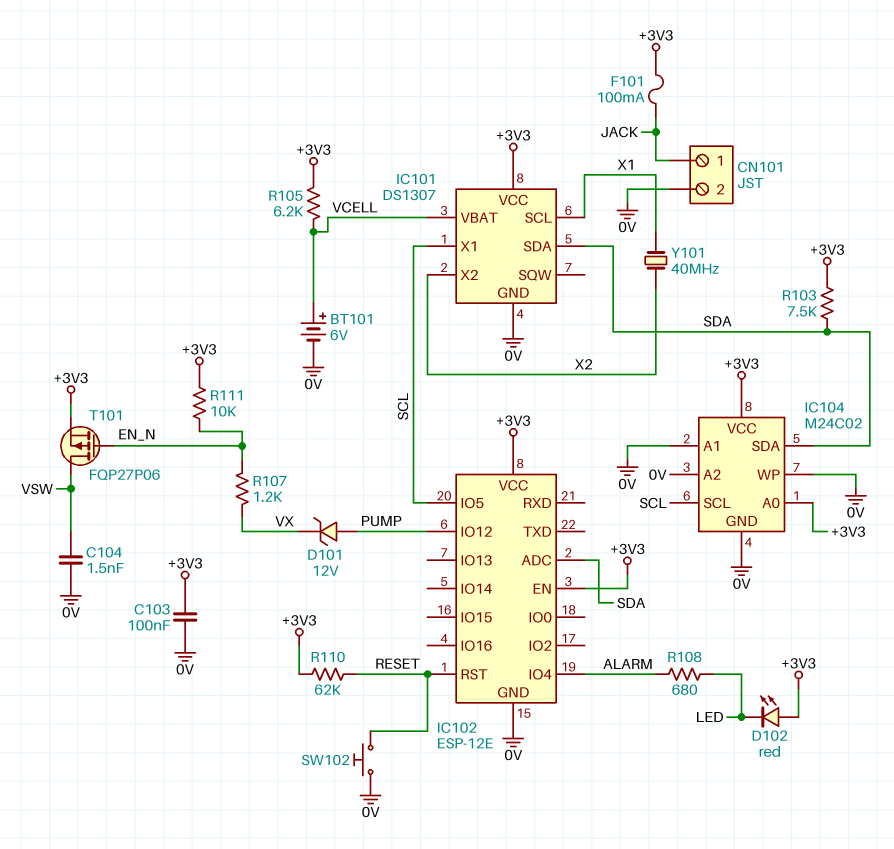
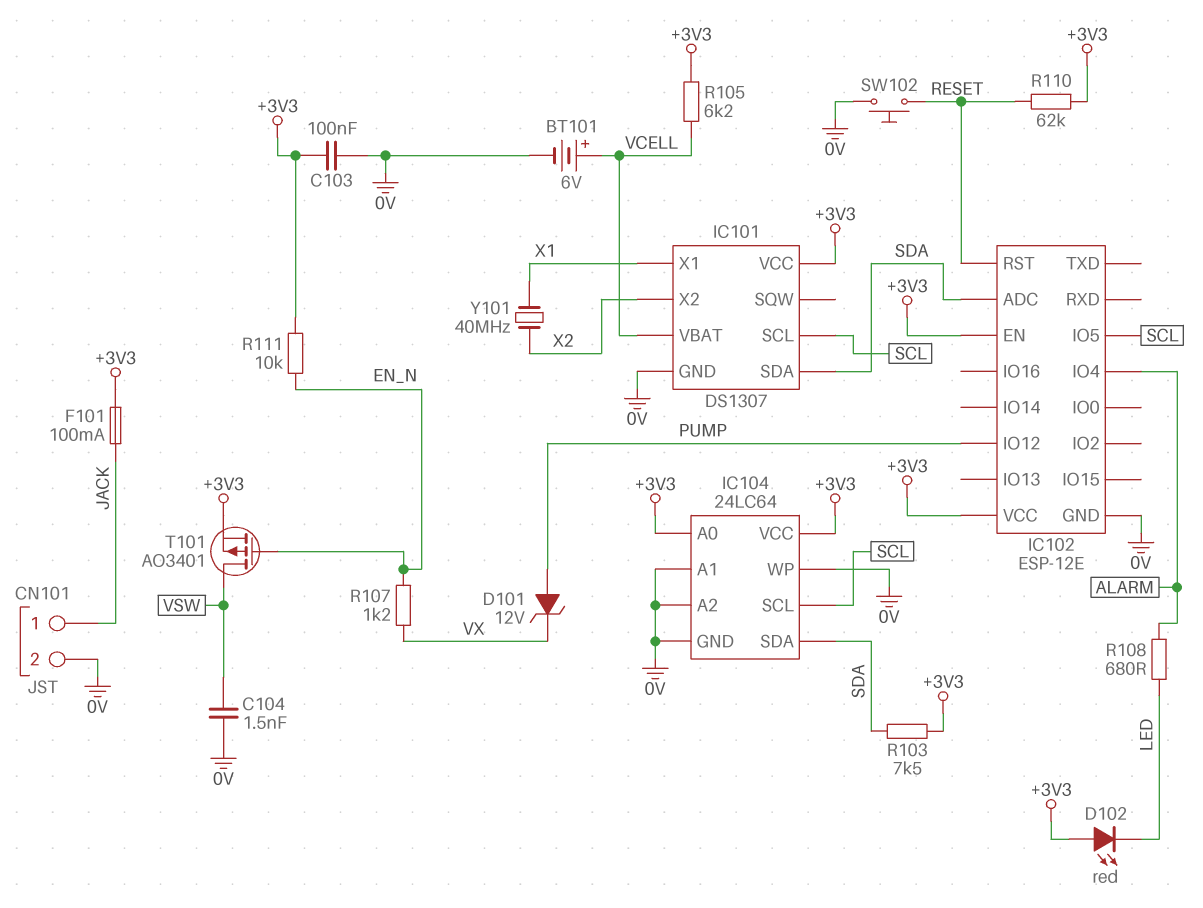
IC101 pin SCL: X1 -> SCL
IC101 pin X1: SCL -> X1
IC104: M24C02 -> 24LC64
T101: PMOS FQP27P06 (G EN_N, D VSW, S +3V3) -> PMOS AO3401 (G EN_N, D VSW, S +3V3)

